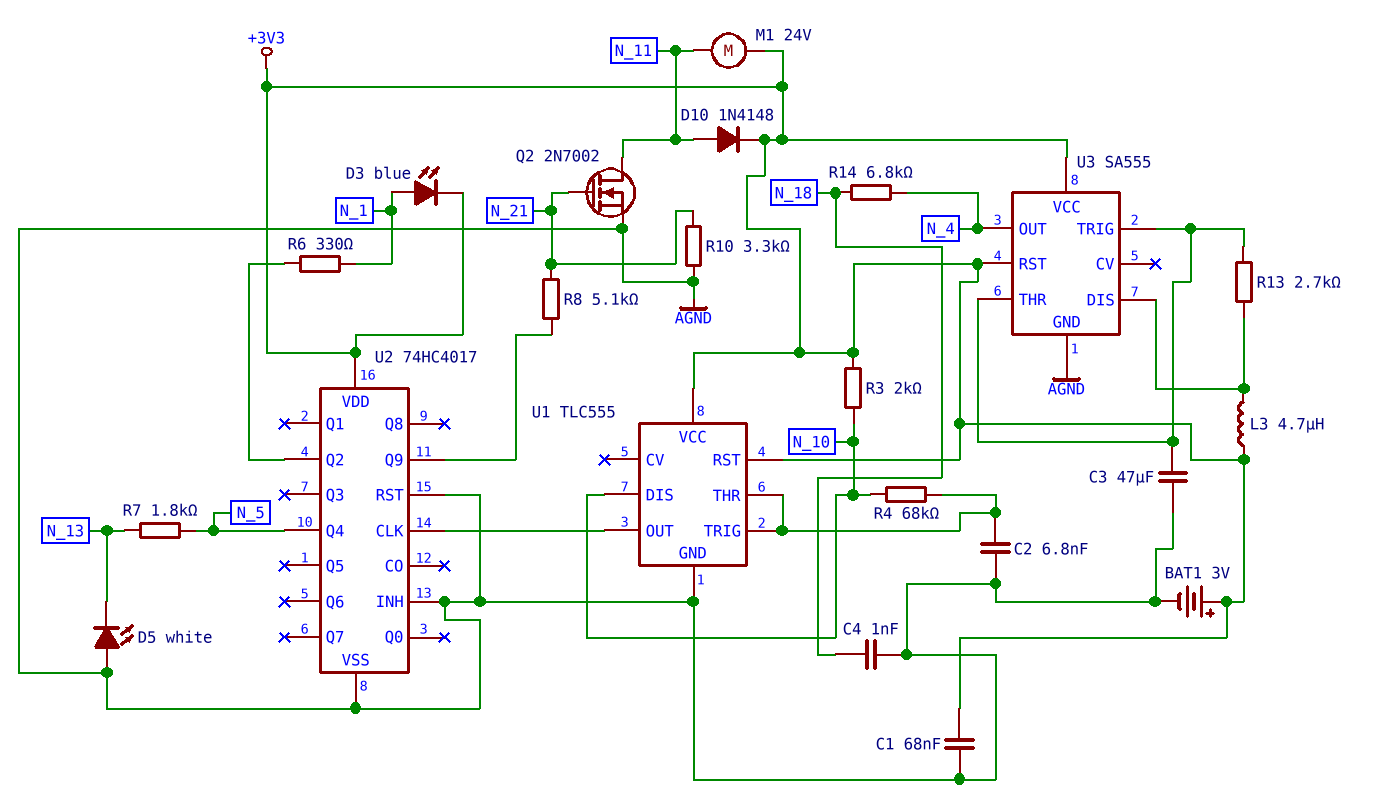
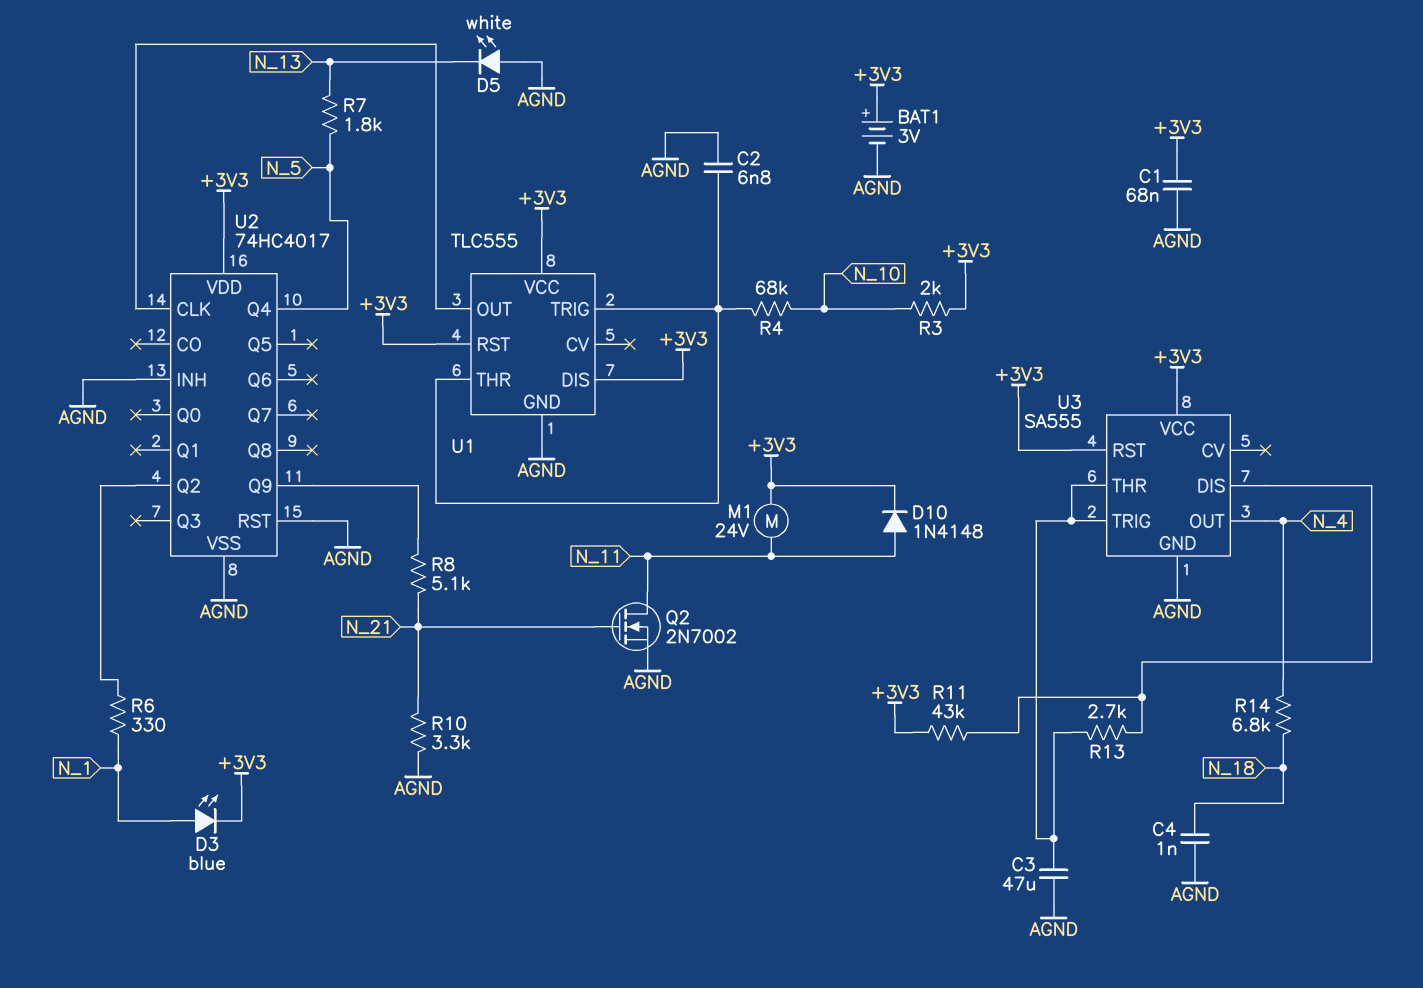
L3: 4.7uH (+3V3, U3/DIS) -> none
R11: none -> 43k (+3V3, U3/DIS)
U1 pin DIS: N_10 -> +3V3

